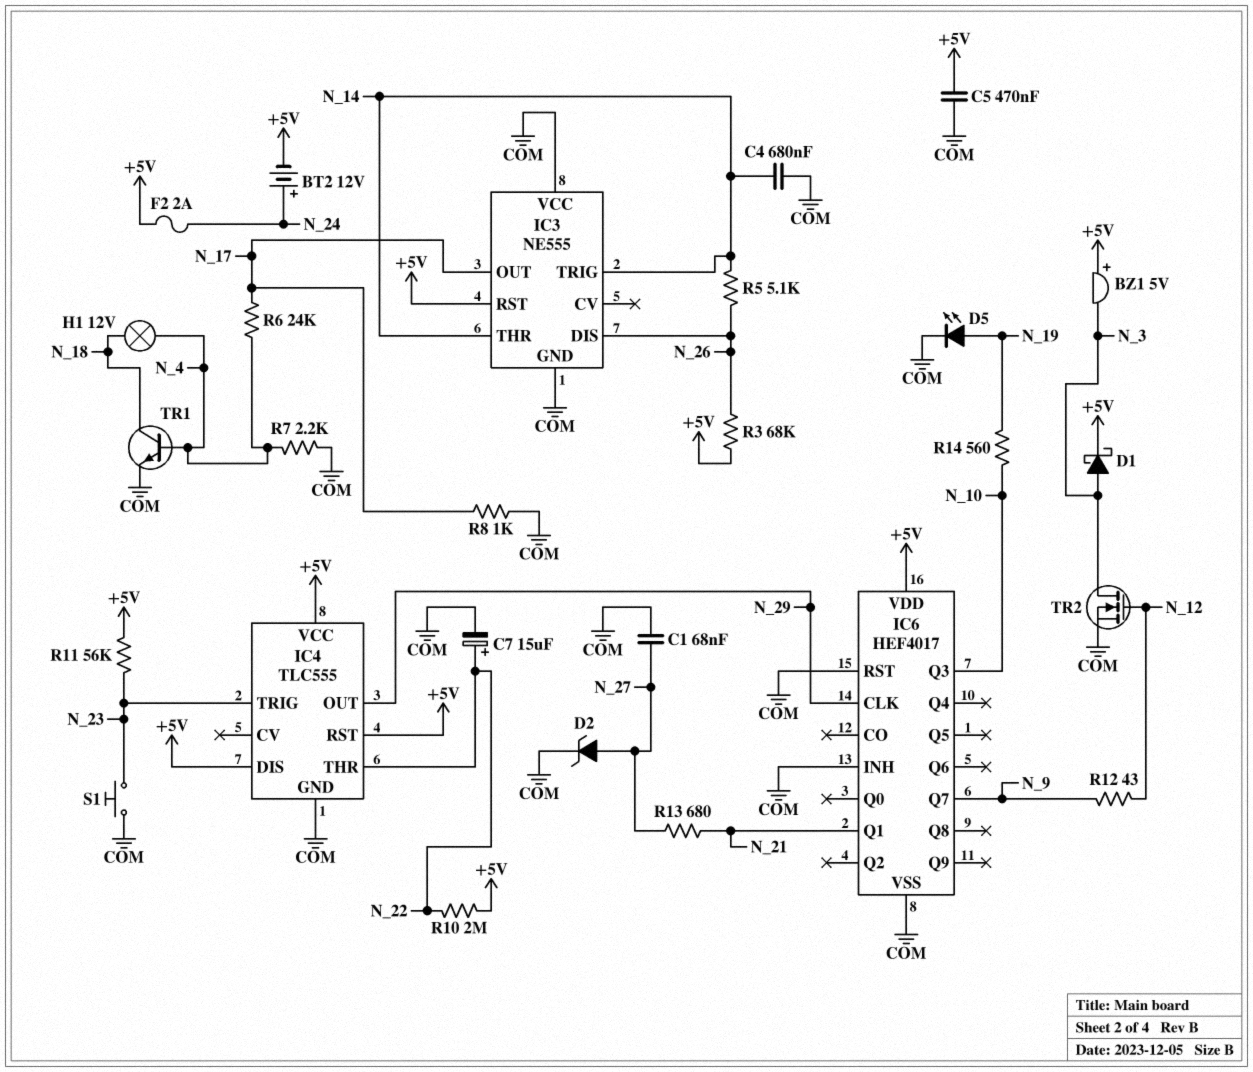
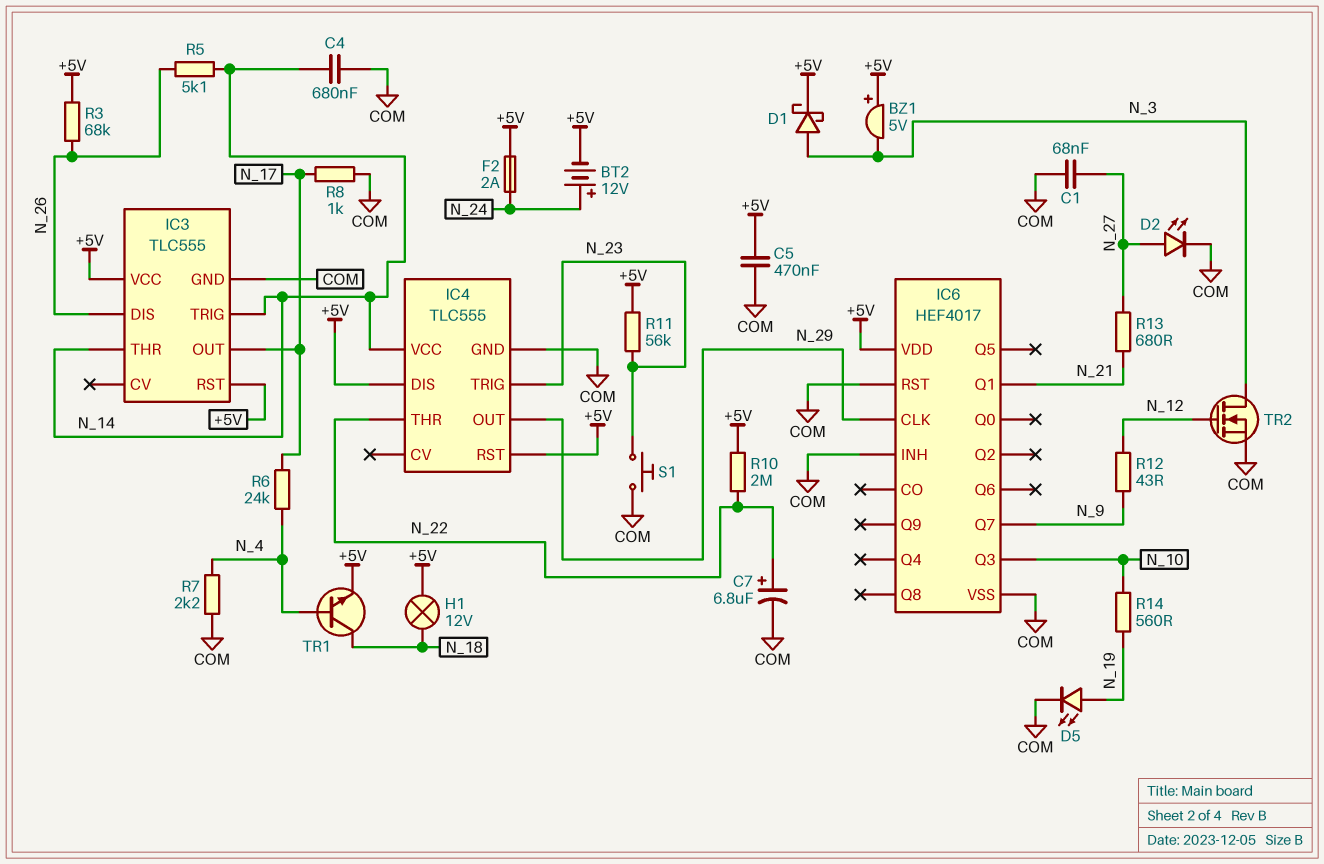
C7: 15uF (plus N_22, minus COM) -> 6.8uF (plus N_22, minus COM)
D2: zener (A N_27, K COM) -> LED (A N_27, K COM)
H1: lamp 12V (N_4, N_18) -> lamp 12V (+5V, N_18)
IC3: NE555 -> TLC555
IC3 pin VCC: COM -> +5V
IC4 pin VCC: +5V -> N_14
TR1: NPN (B N_4, C N_18, E COM) -> NPN (B N_4, C N_18, E +5V)

